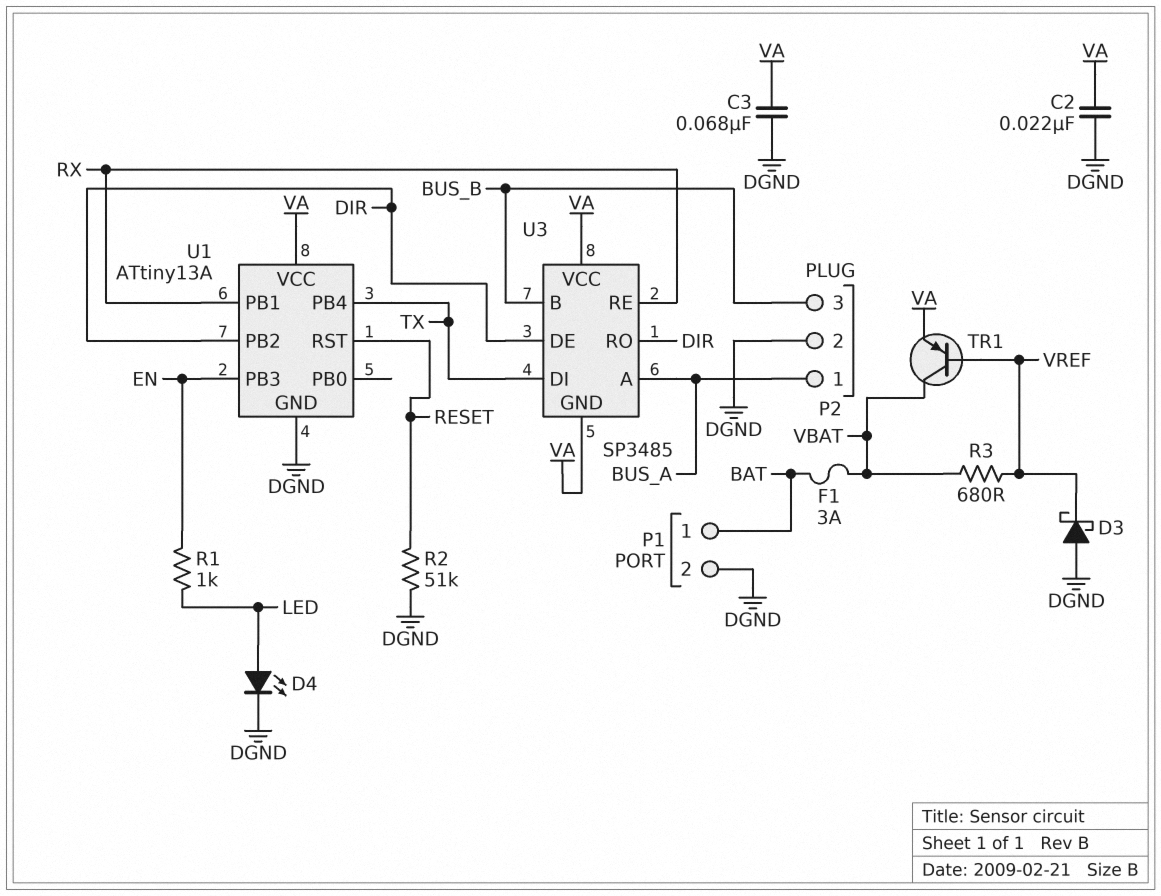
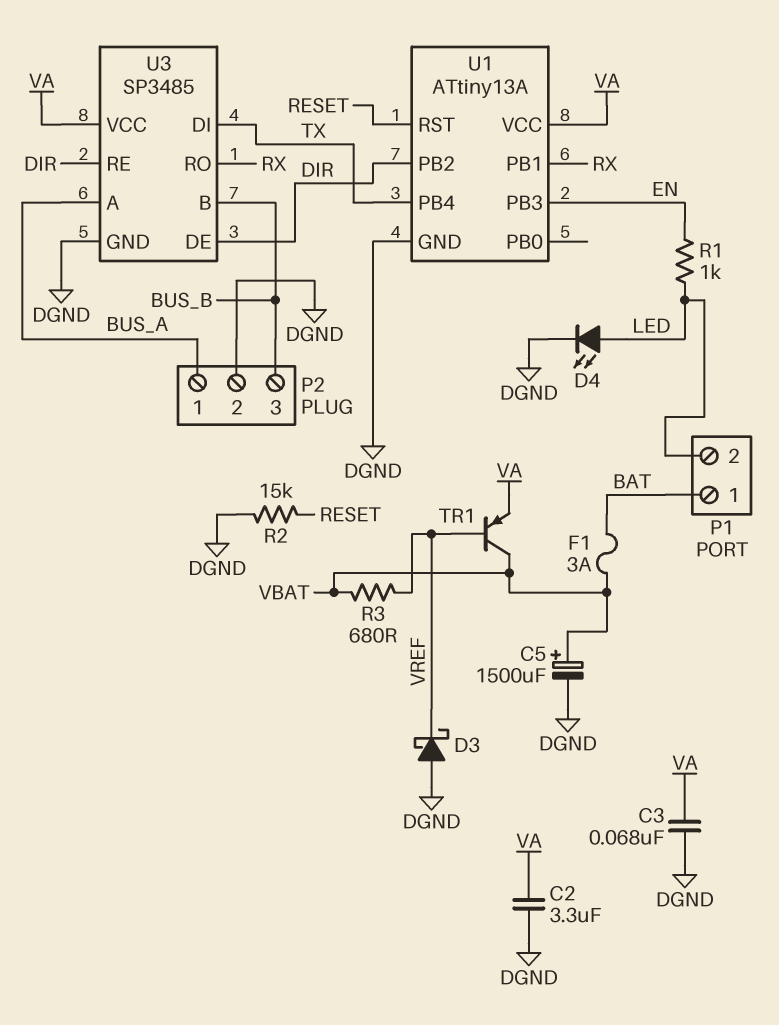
C2: 22nF (DGND, VA) -> 3.3uF (DGND, VA)
C5: none -> 1500uF (plus VBAT, minus DGND)
P1 pin 2: DGND -> LED
R2: 51k (DGND, RESET) -> 15k (DGND, RESET)
U3 pin GND: VA -> DGND
U3 pin RE: RX -> DIR
U3 pin RO: DIR -> RX

